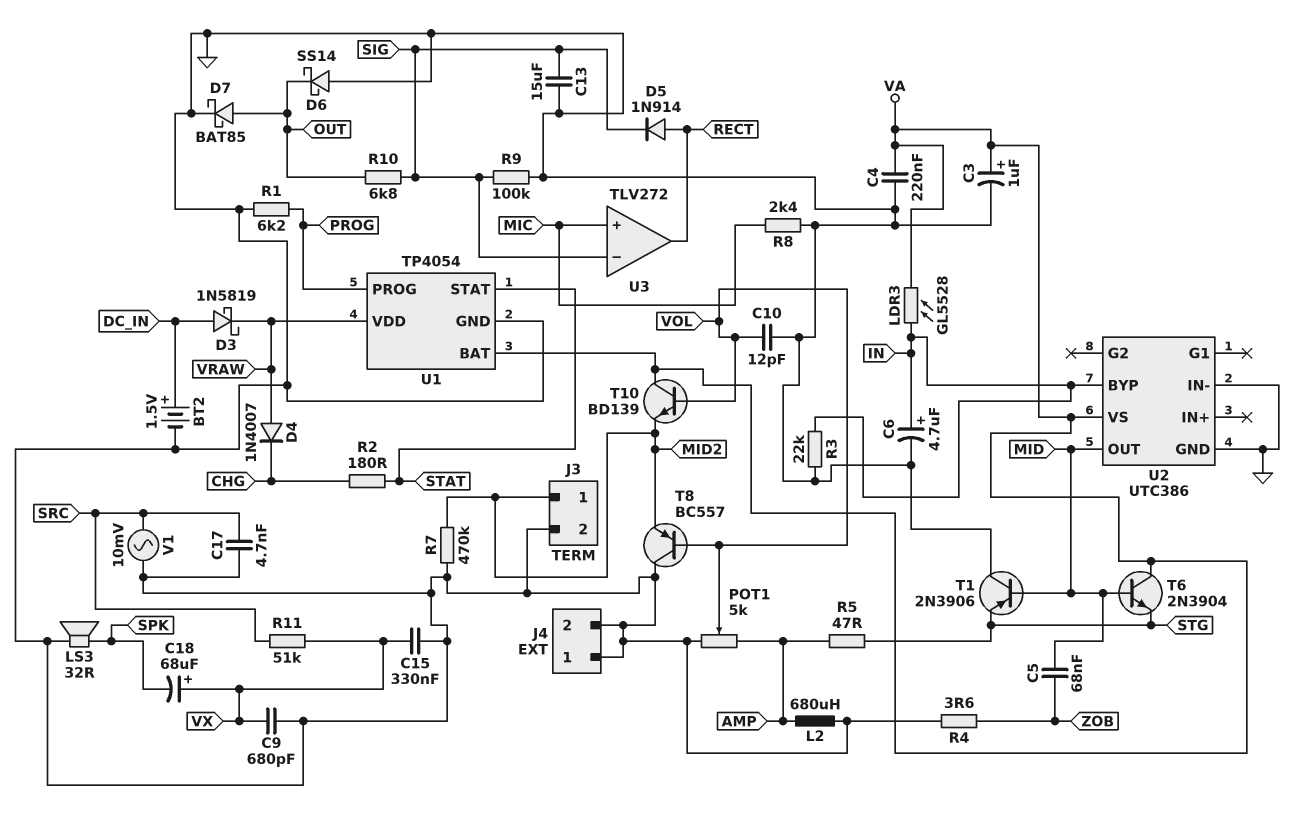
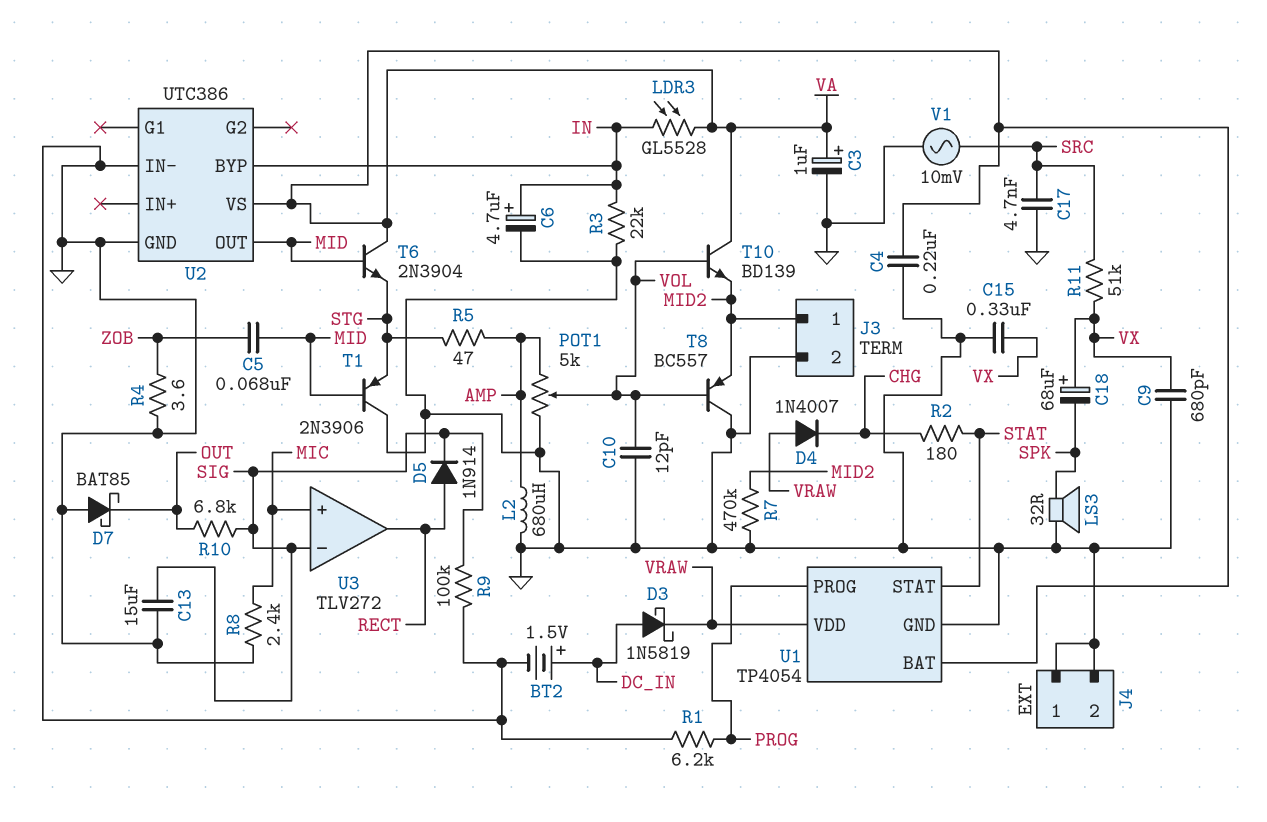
D6: schottky SS14 (A GND, K OUT) -> none
D7: schottky BAT85 (A OUT, K GND) -> schottky BAT85 (A GND, K OUT)

